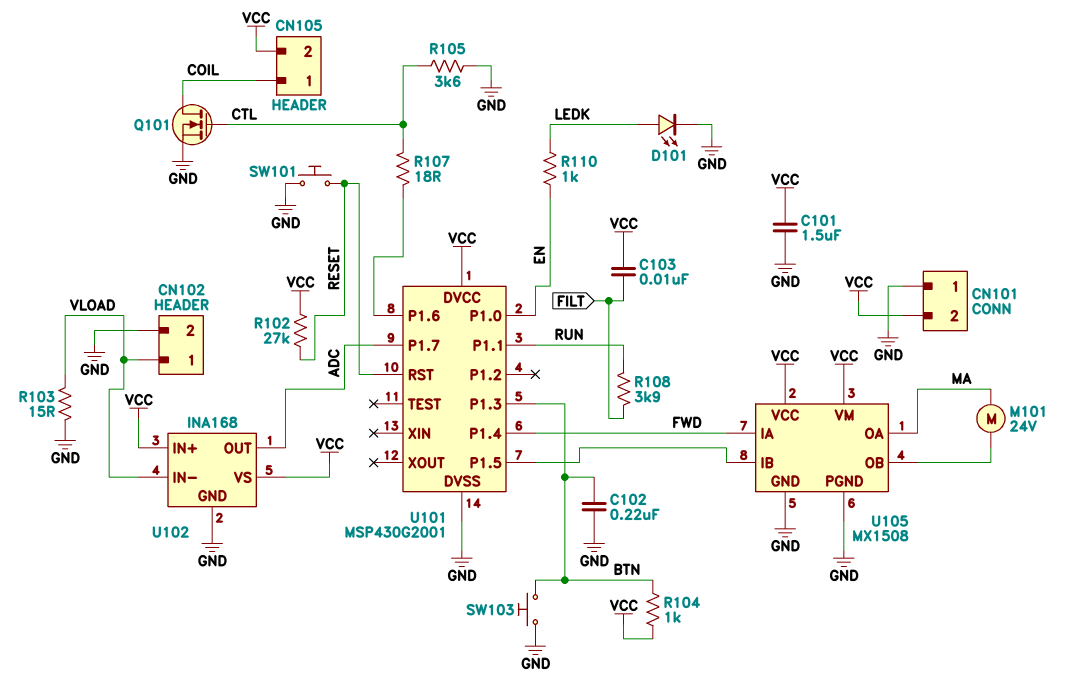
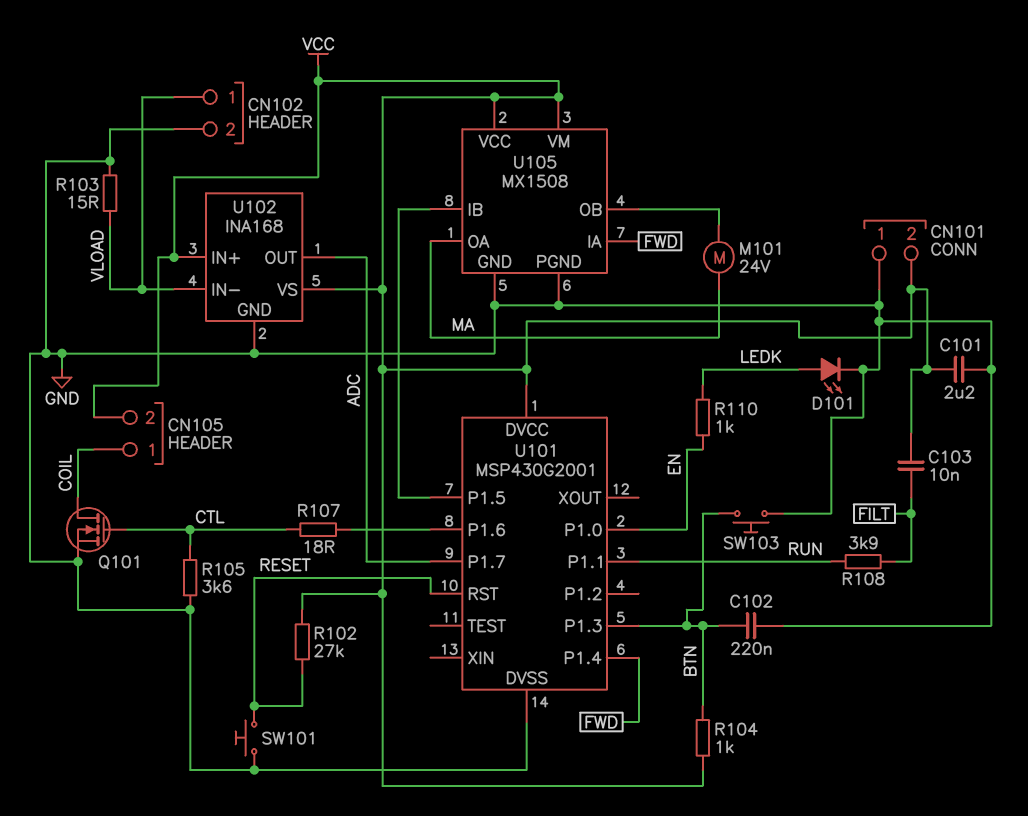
C101: 1.5uF (GND, VCC) -> 2.2uF (GND, VCC)

